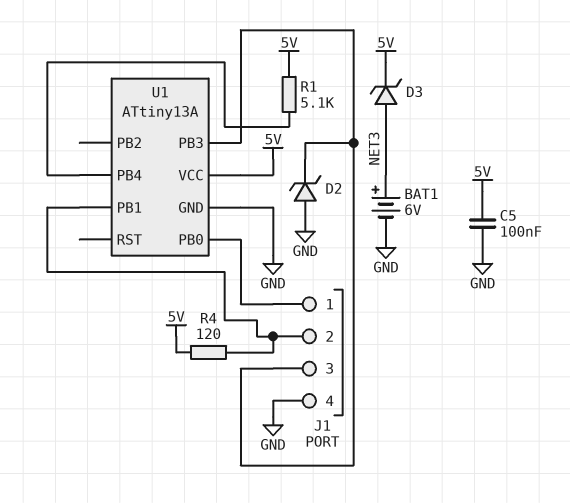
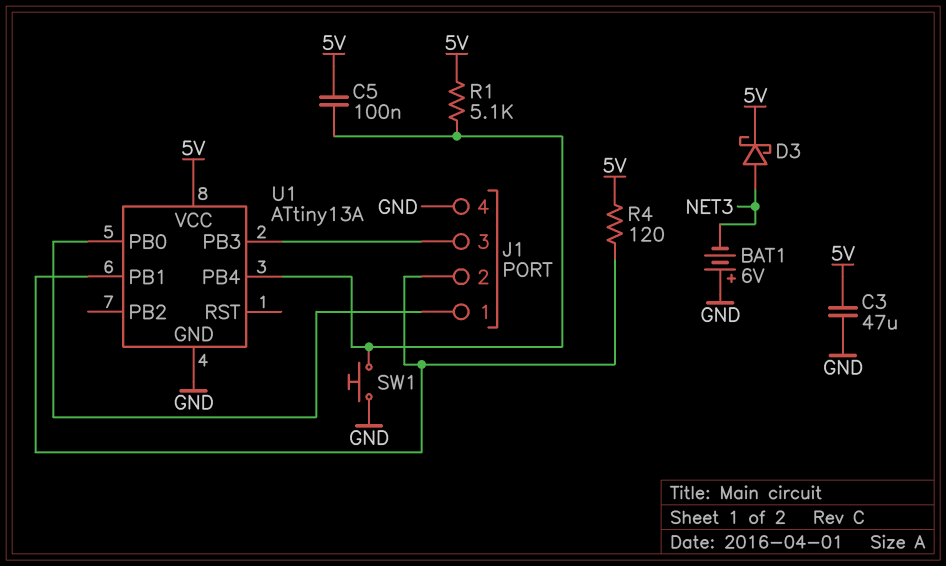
BAT1: 6V (plus NET3, minus GND) -> 6V (plus GND, minus NET3)
C3: none -> 47uF (5V, GND)
C5: 100nF (5V, GND) -> 100nF (5V, U1/PB4)
D2: zener (A GND, K J1/3) -> none
D3: zener (A NET3, K 5V) -> schottky (A NET3, K 5V)
SW1: none -> button (GND, U1/PB4)

